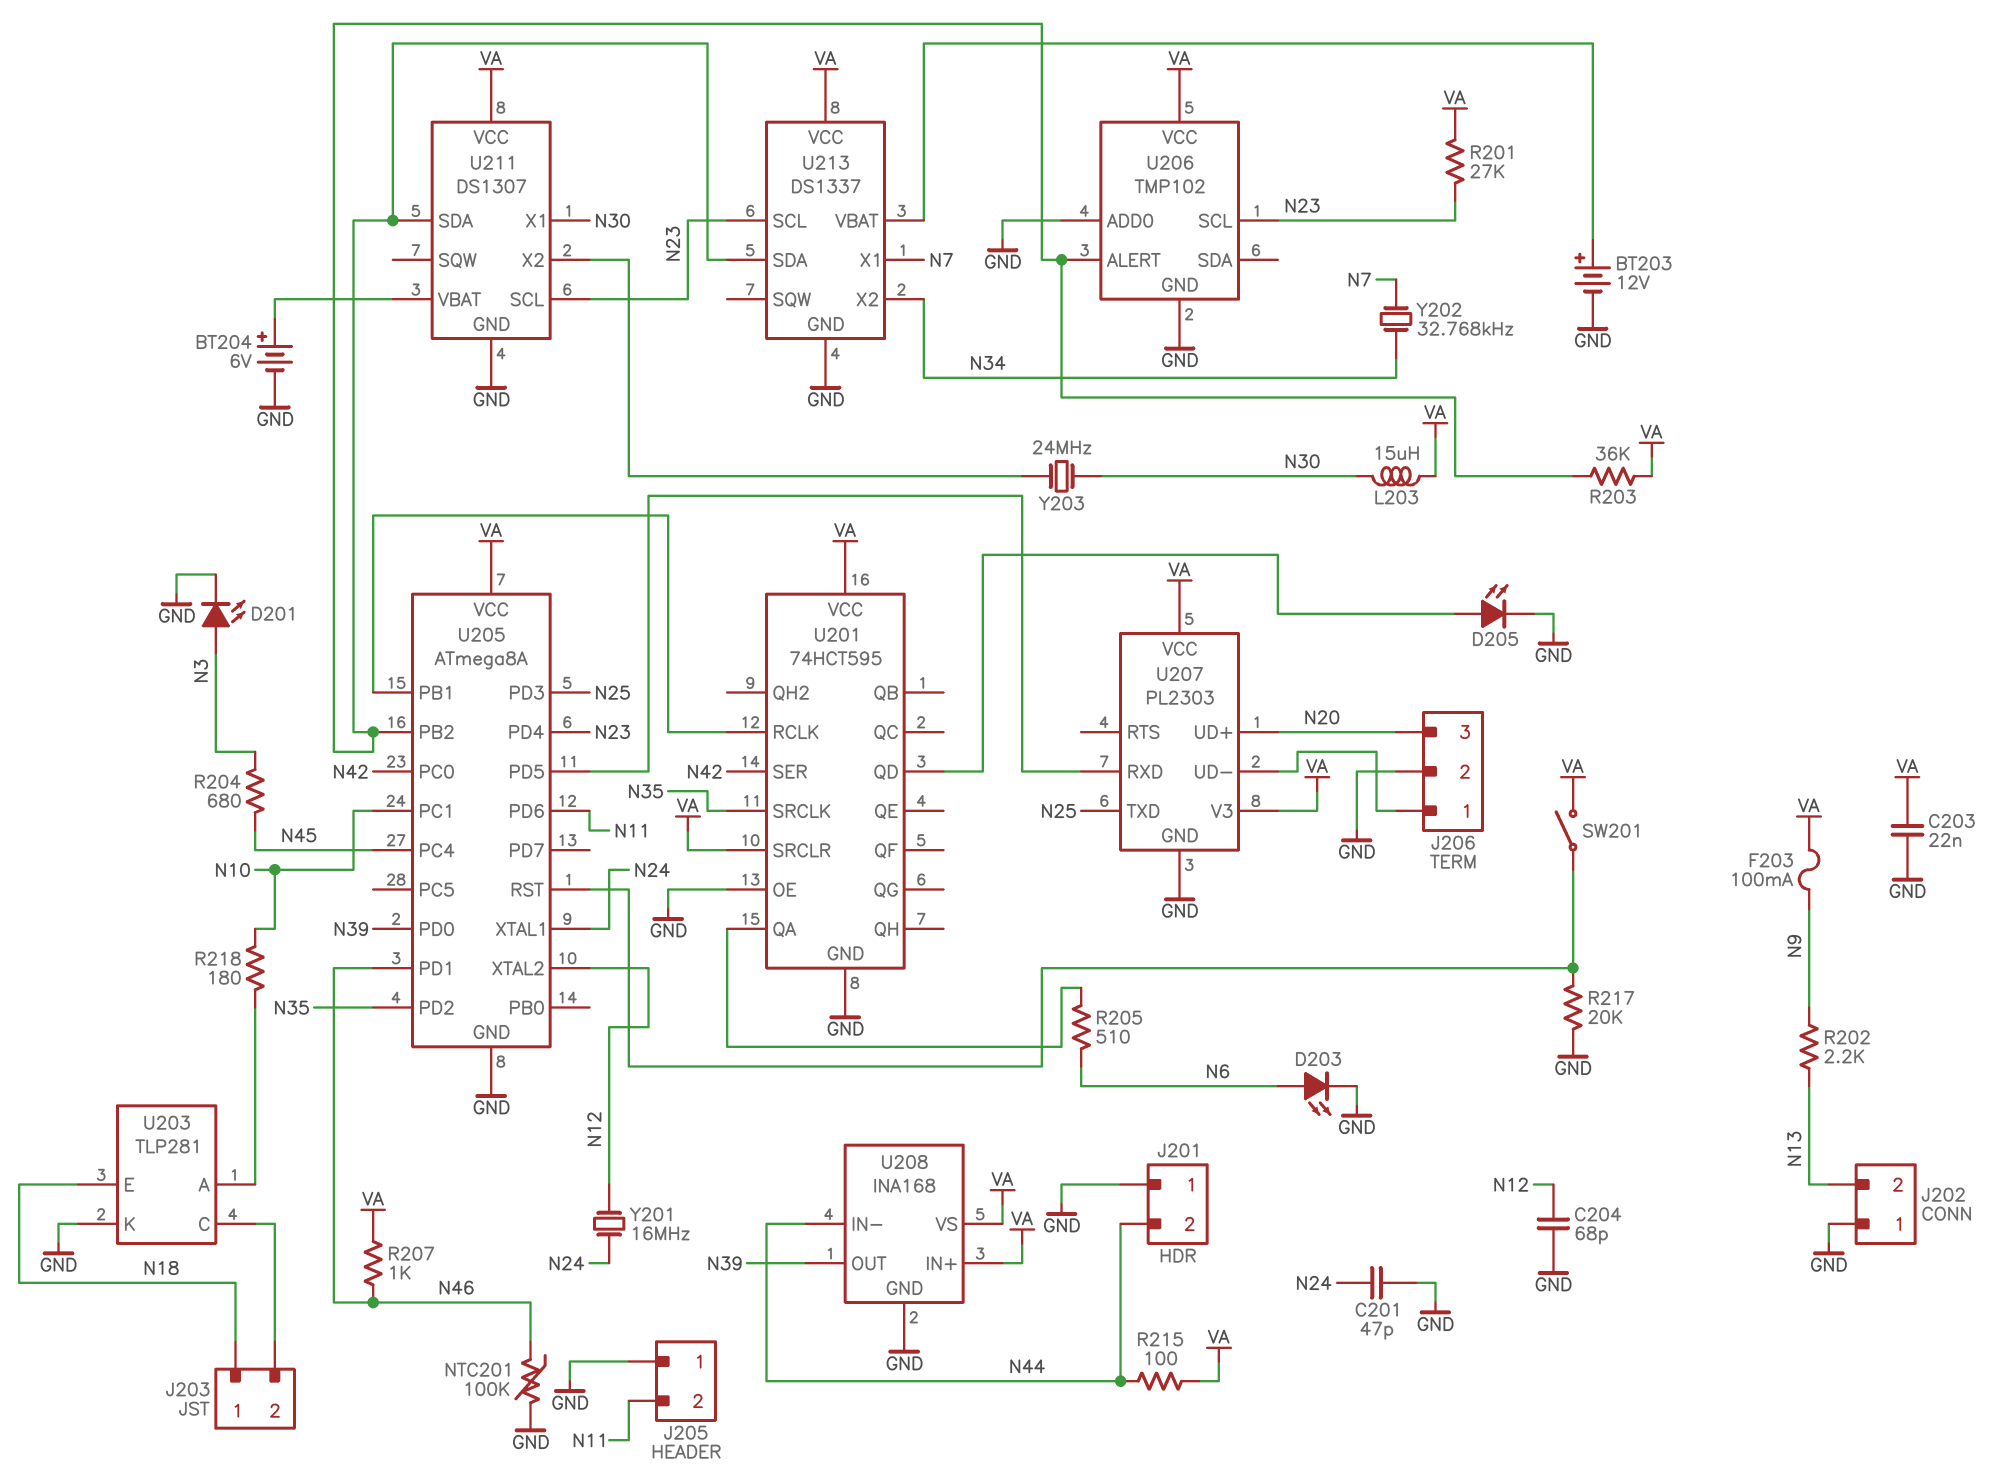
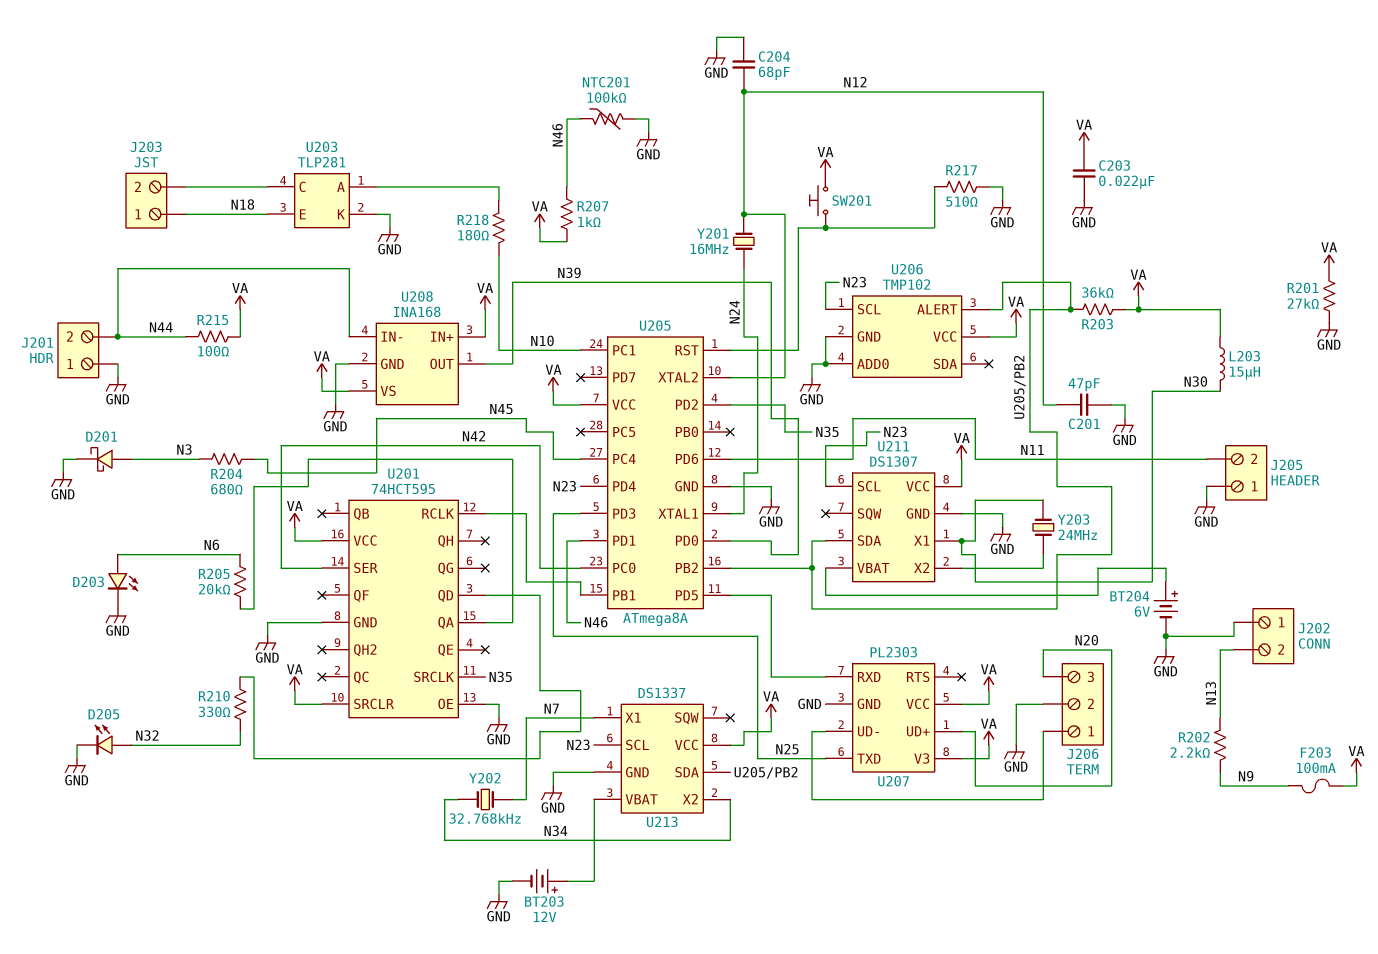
C201: 47pF (GND, N24) -> 47pF (GND, N12)
D201: LED (A N3, K GND) -> schottky (A N3, K GND)
D205: LED (A U201/QD, K GND) -> LED (A N32, K GND)
R201: 27k (N23, VA) -> 27k (GND, VA)
R205: 510 (N6, U201/QA) -> 20k (N6, U201/QA)
R210: none -> 330 (N32, U201/QD)
R217: 20k (GND, U205/RST) -> 510 (GND, U205/RST)
SW201: switch (U205/RST, VA) -> button (U205/RST, VA)

